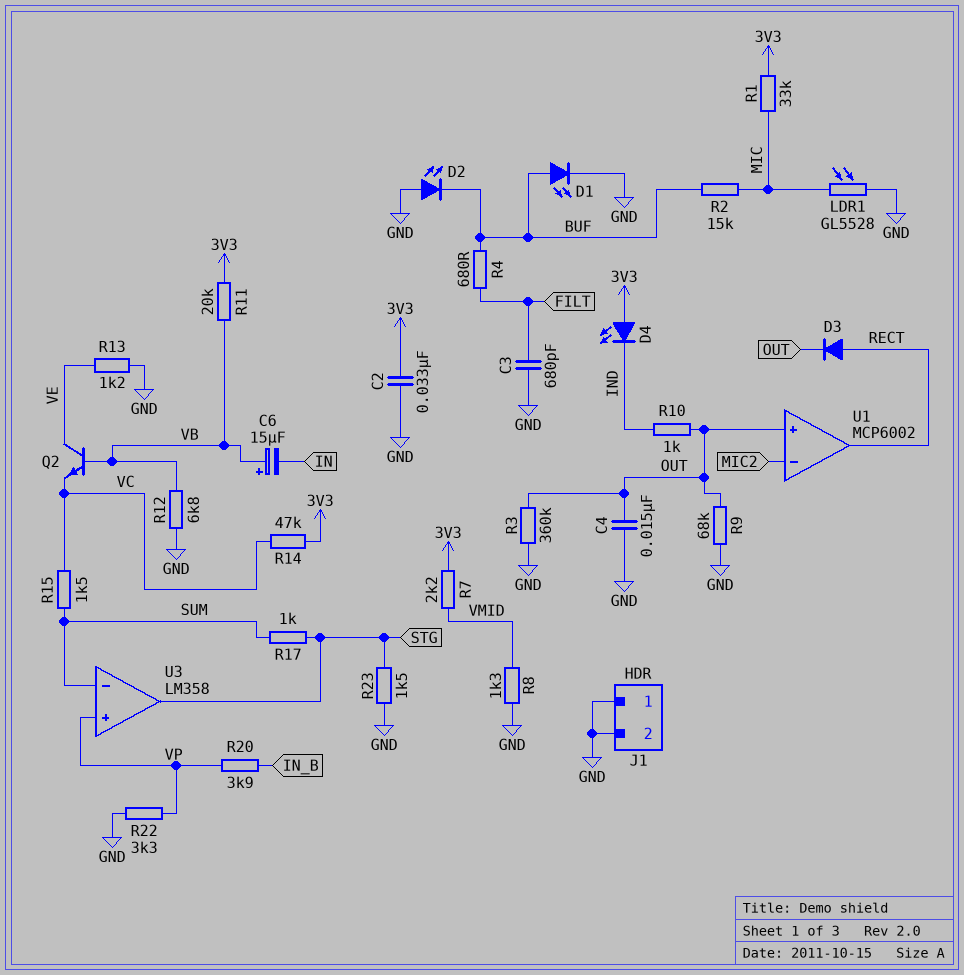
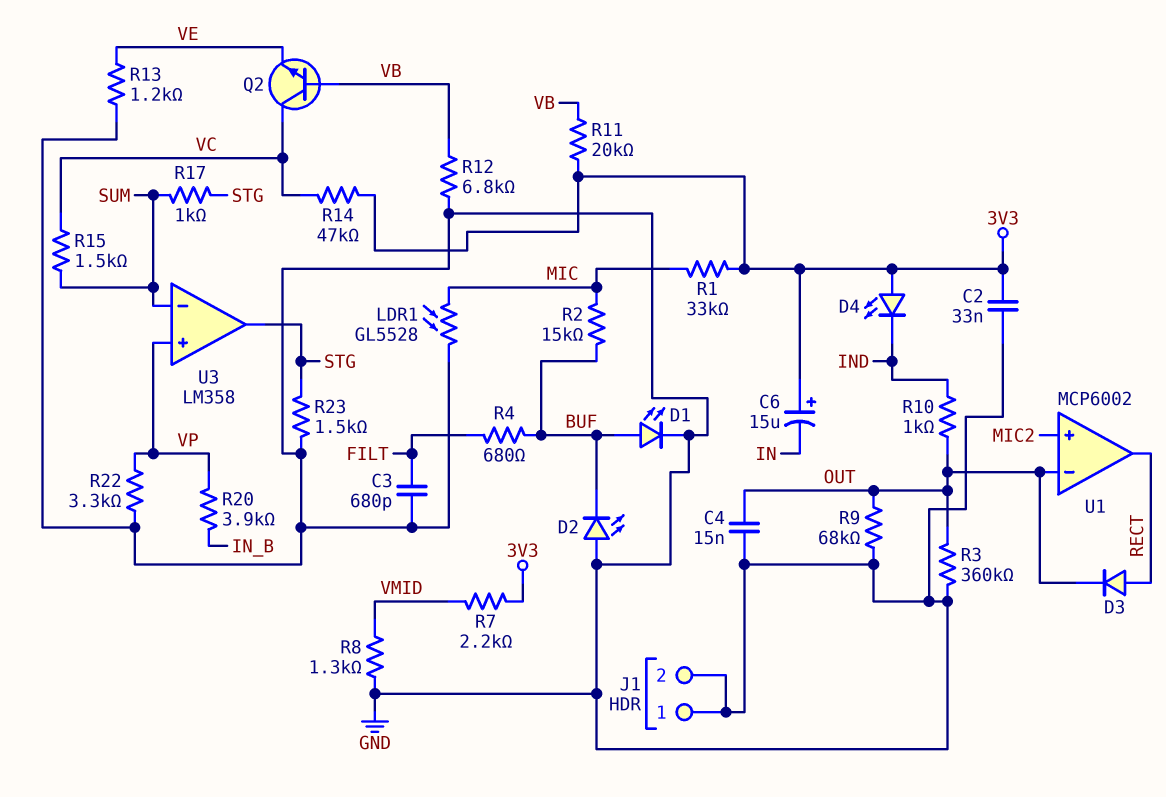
C6: 15uF (plus VB, minus IN) -> 15uF (plus 3V3, minus IN)
Q2: NPN (B VB, C VE, E VC) -> NPN (B VB, C VC, E VE)
U1 pin in+: OUT -> MIC2
U1 pin in-: MIC2 -> OUT

